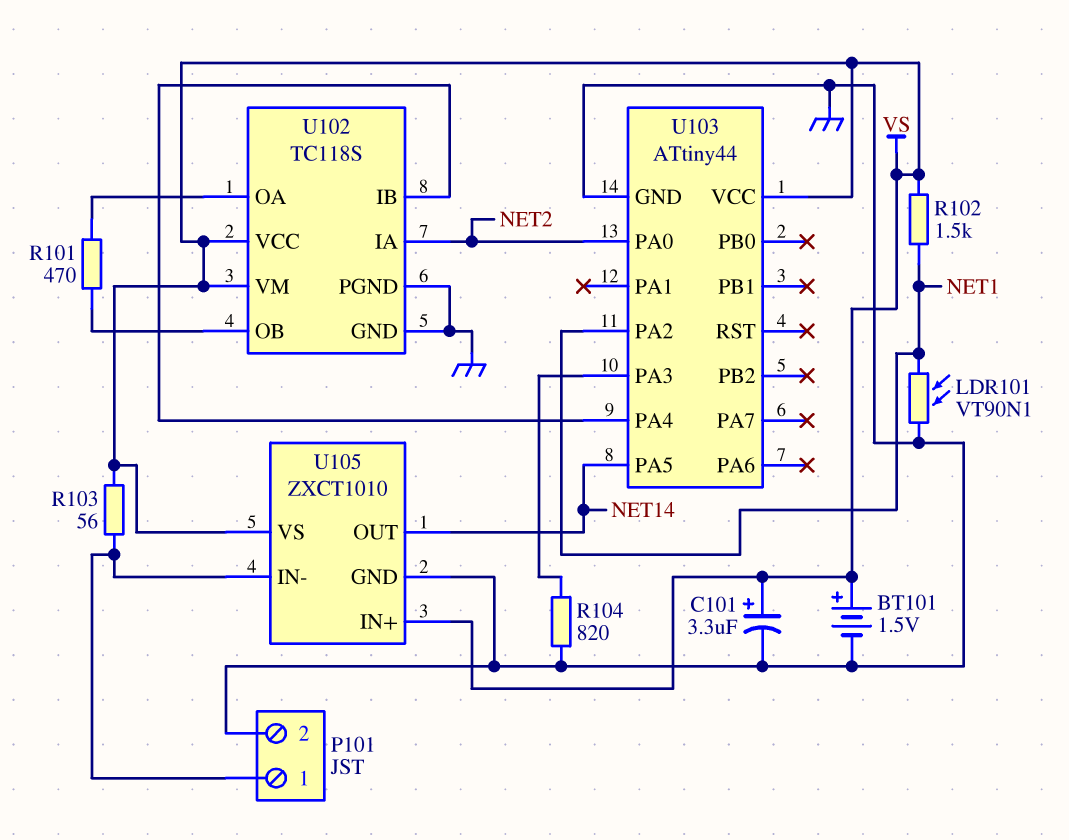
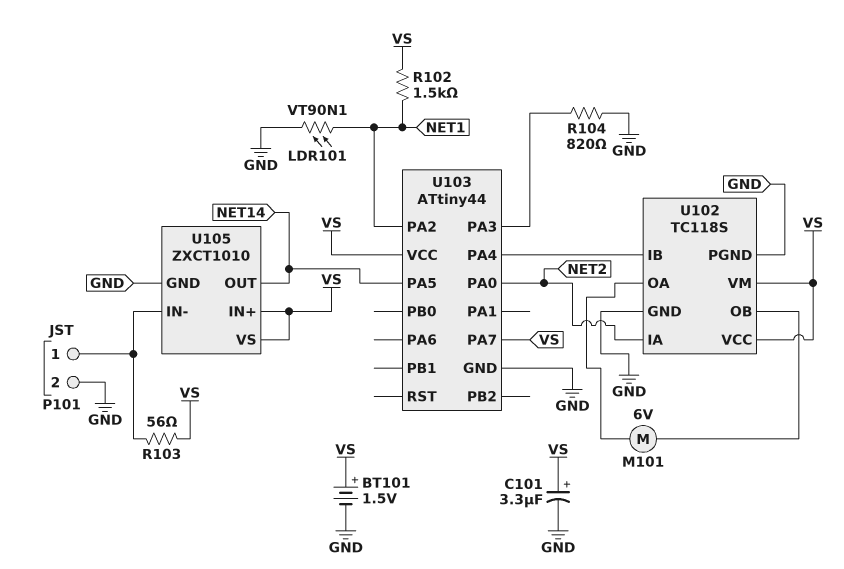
M101: none -> motor 6V (U102/OA, U102/OB)
R101: 470 (U102/OA, U102/OB) -> none
U103 pin PA7: none -> VS

